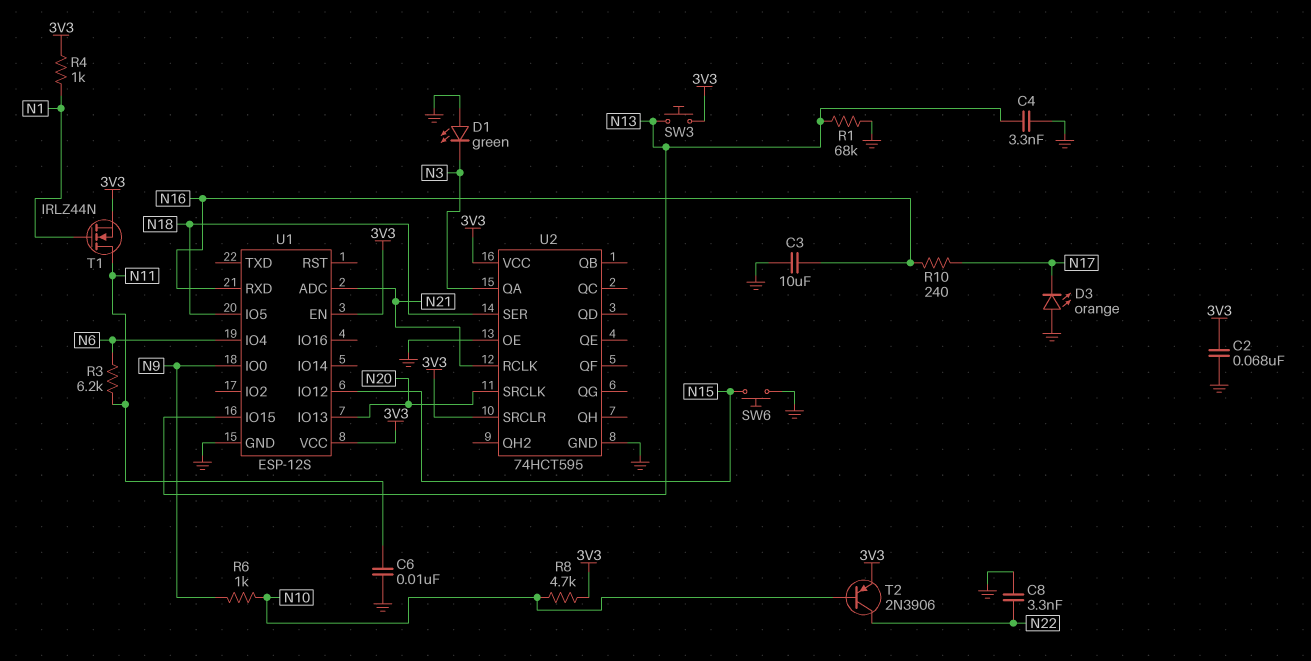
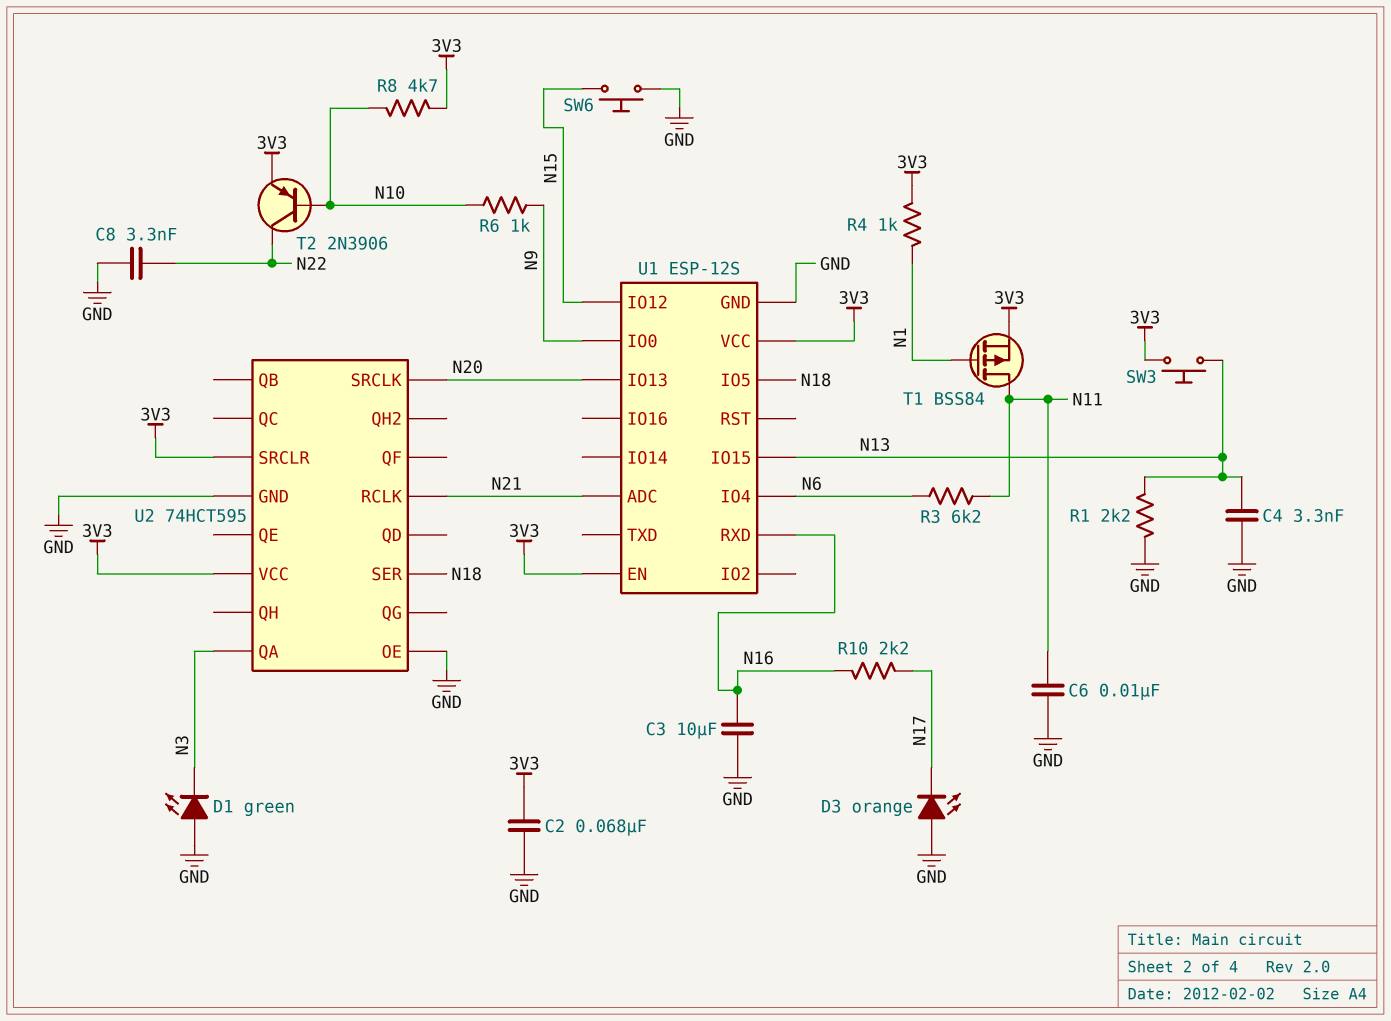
R1: 68k (GND, N13) -> 2.2k (GND, N13)
R10: 240 (N16, N17) -> 2.2k (N16, N17)
T1: NMOS IRLZ44N (G N1, D N11, S 3V3) -> PMOS BSS84 (G N1, D N11, S 3V3)

